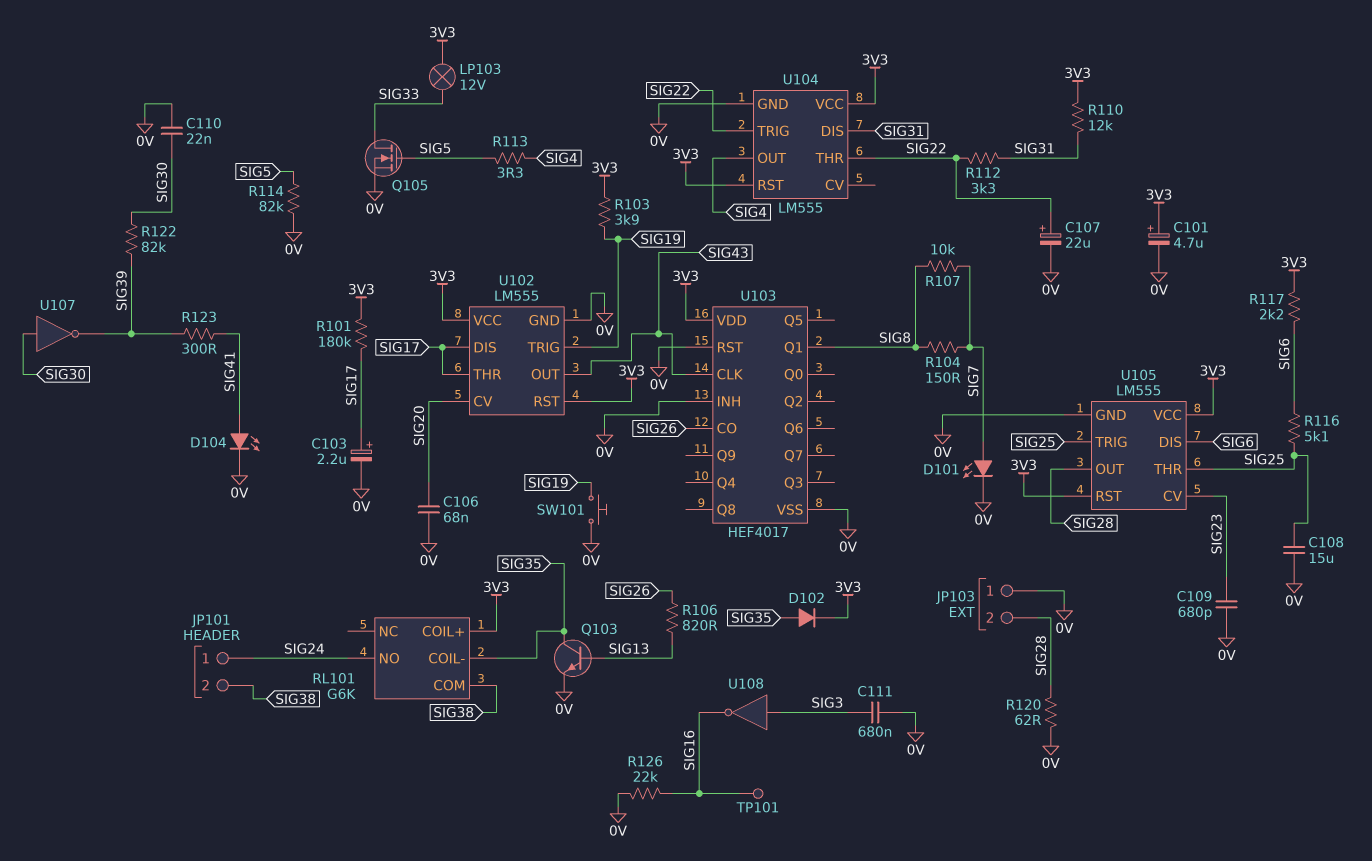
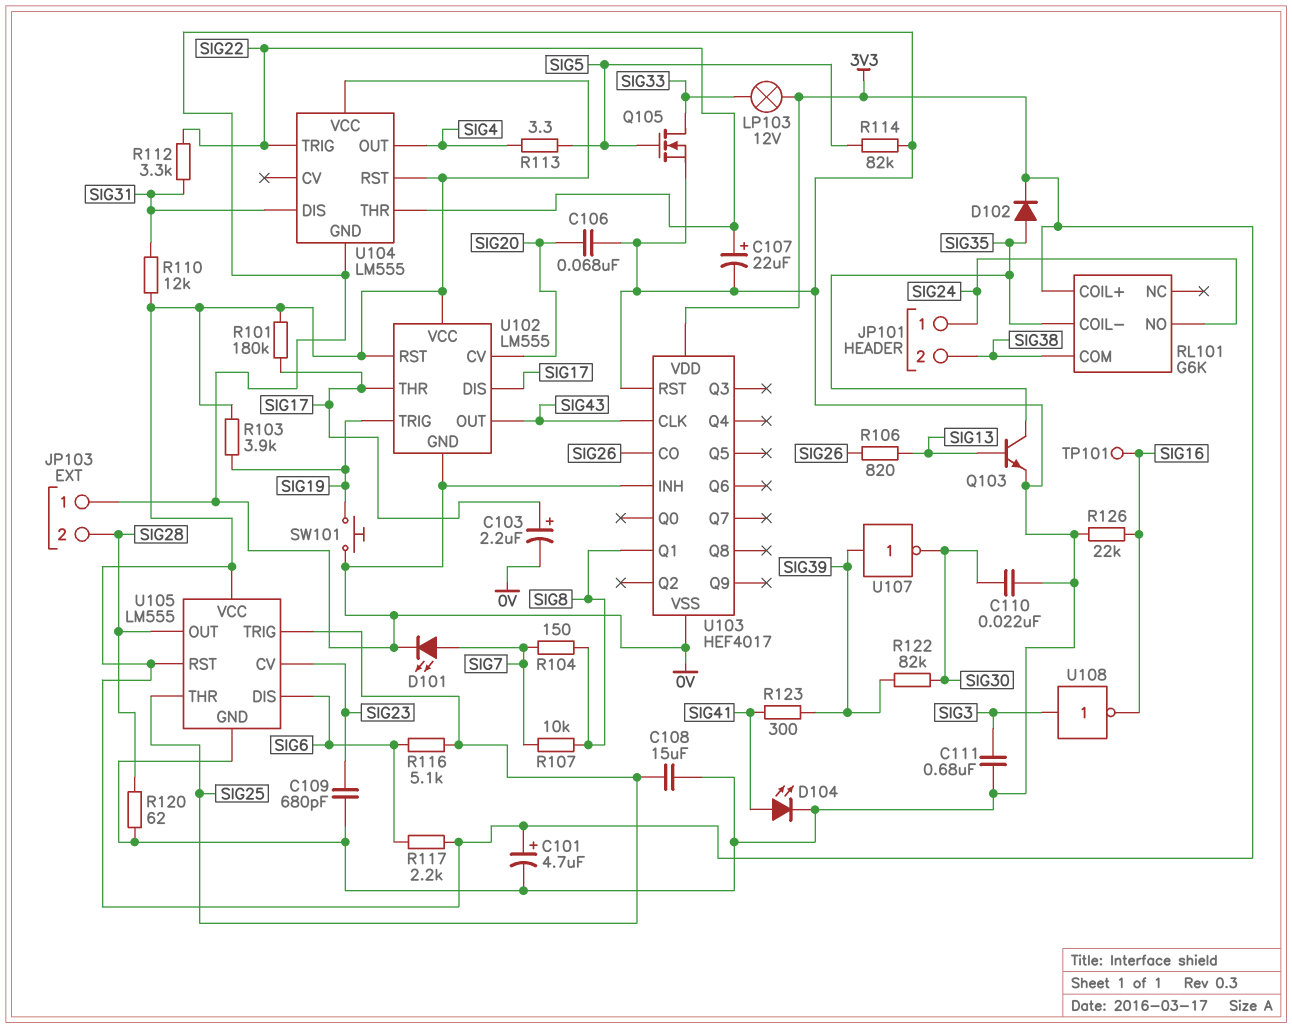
U107: NOT (in SIG30, out SIG39) -> NOT (in SIG39, out SIG30)

